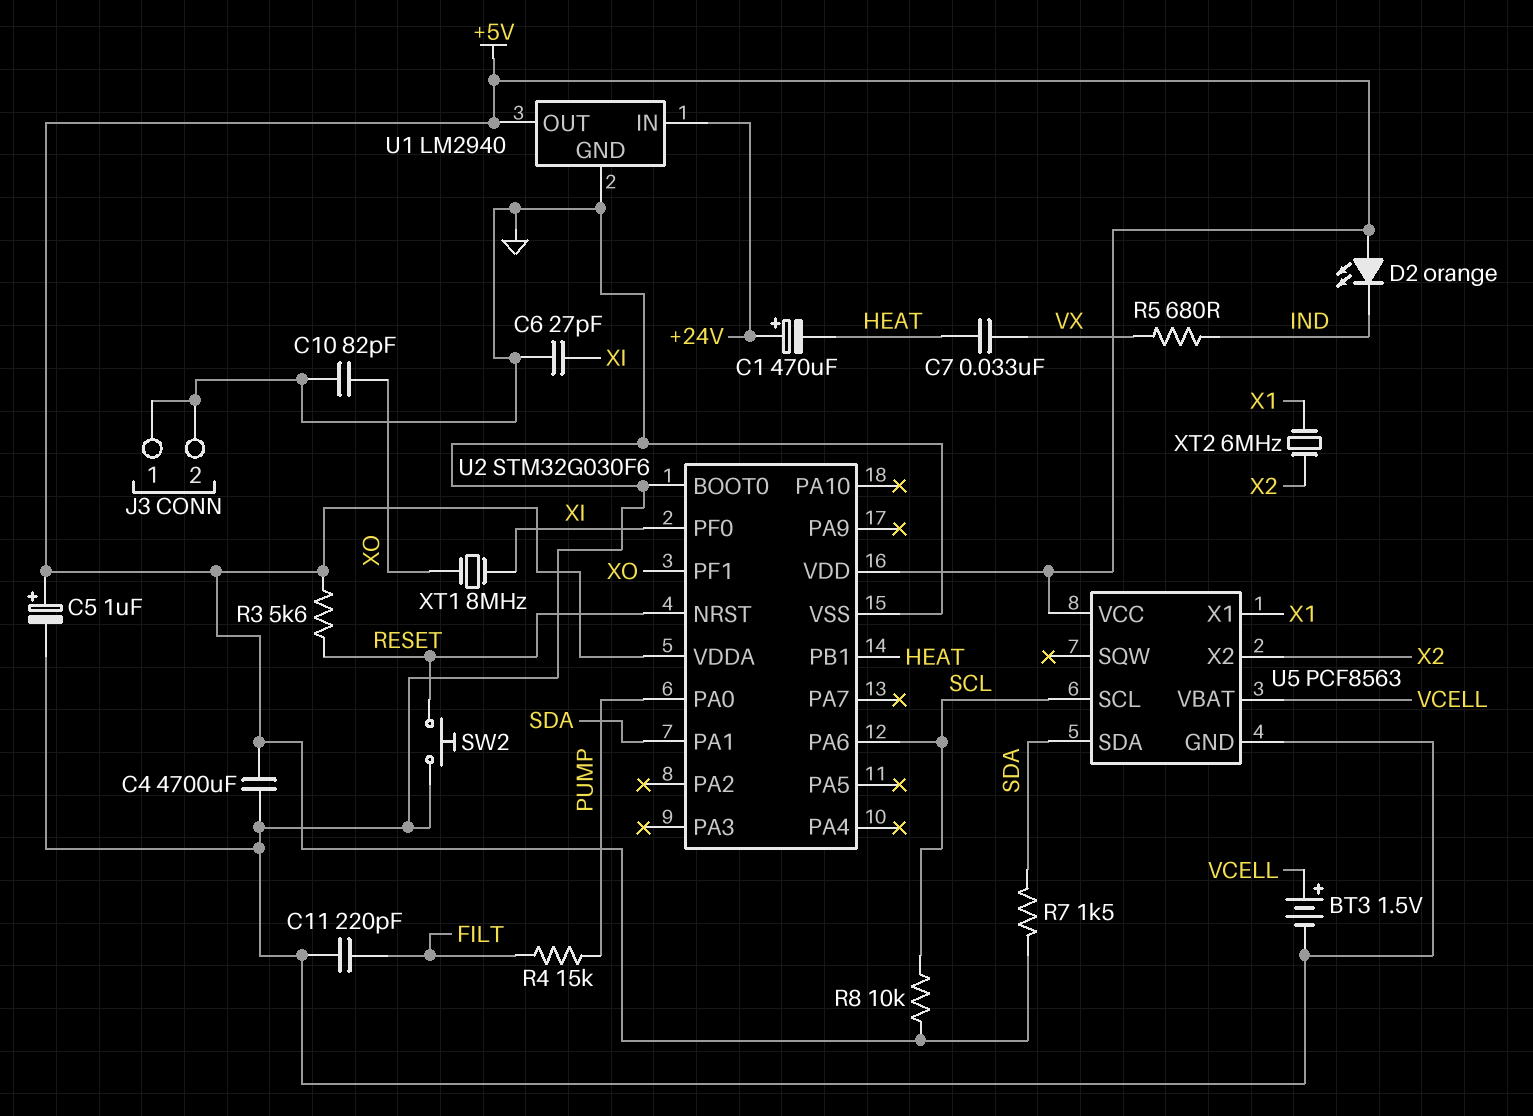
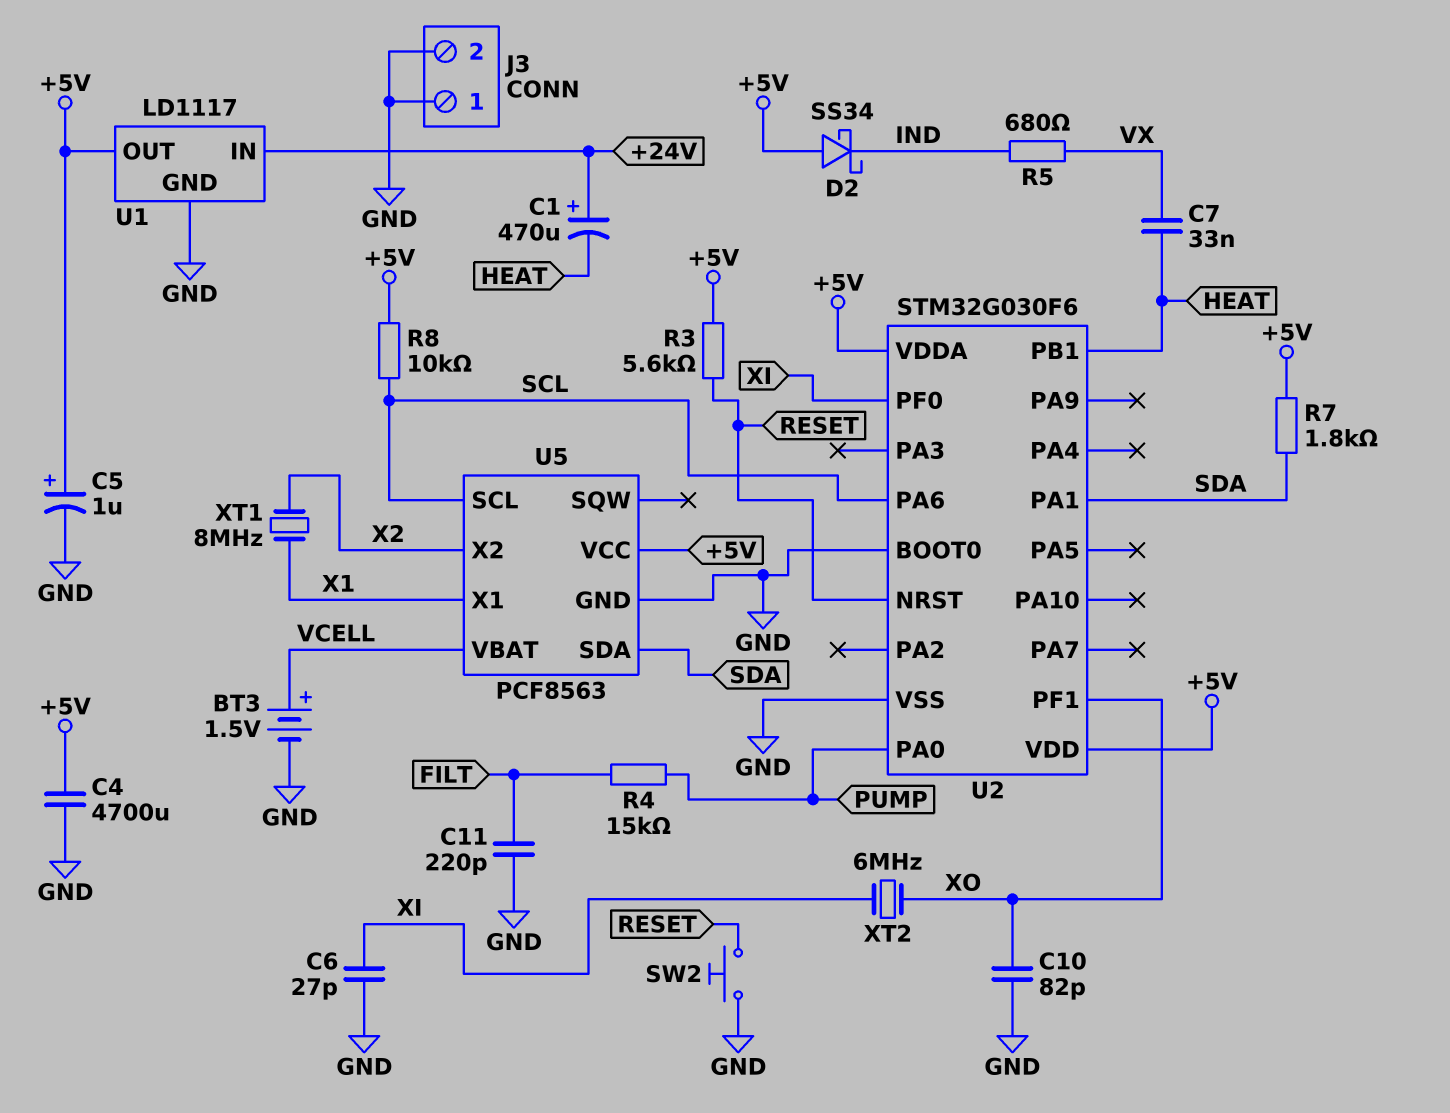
D2: LED orange (A +5V, K IND) -> schottky SS34 (A +5V, K IND)
R7: 1.5k (+5V, SDA) -> 1.8k (+5V, SDA)
U1: LM2940 -> LD1117
XT1: 8MHz (XI, XO) -> 8MHz (X1, X2)
XT2: 6MHz (X1, X2) -> 6MHz (XI, XO)

